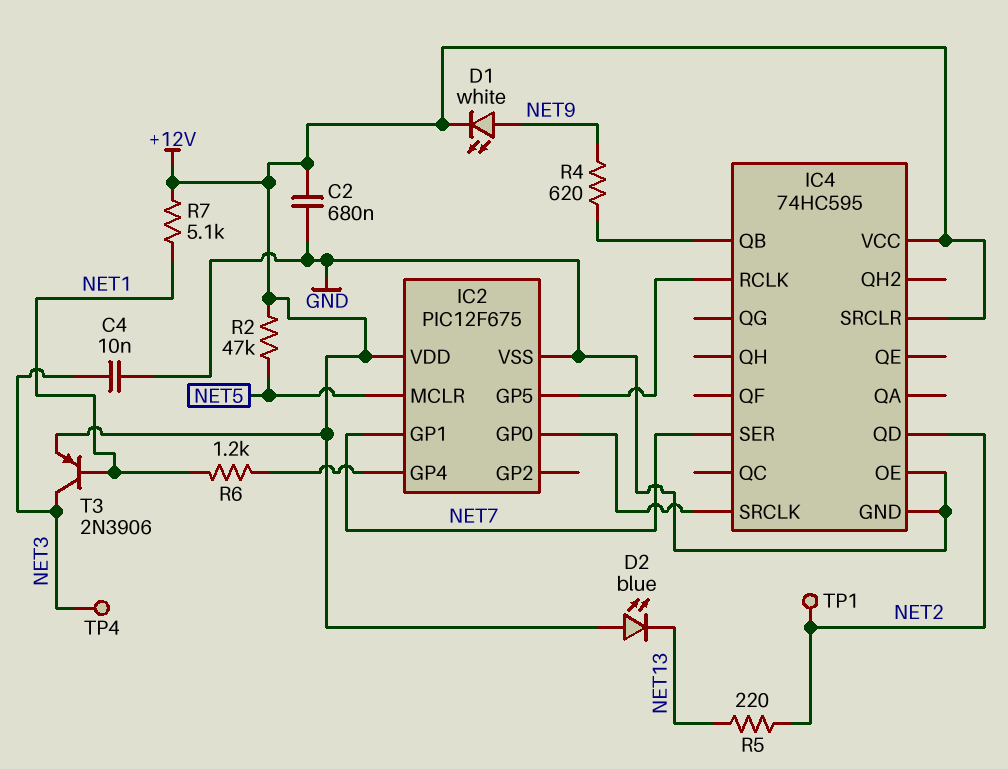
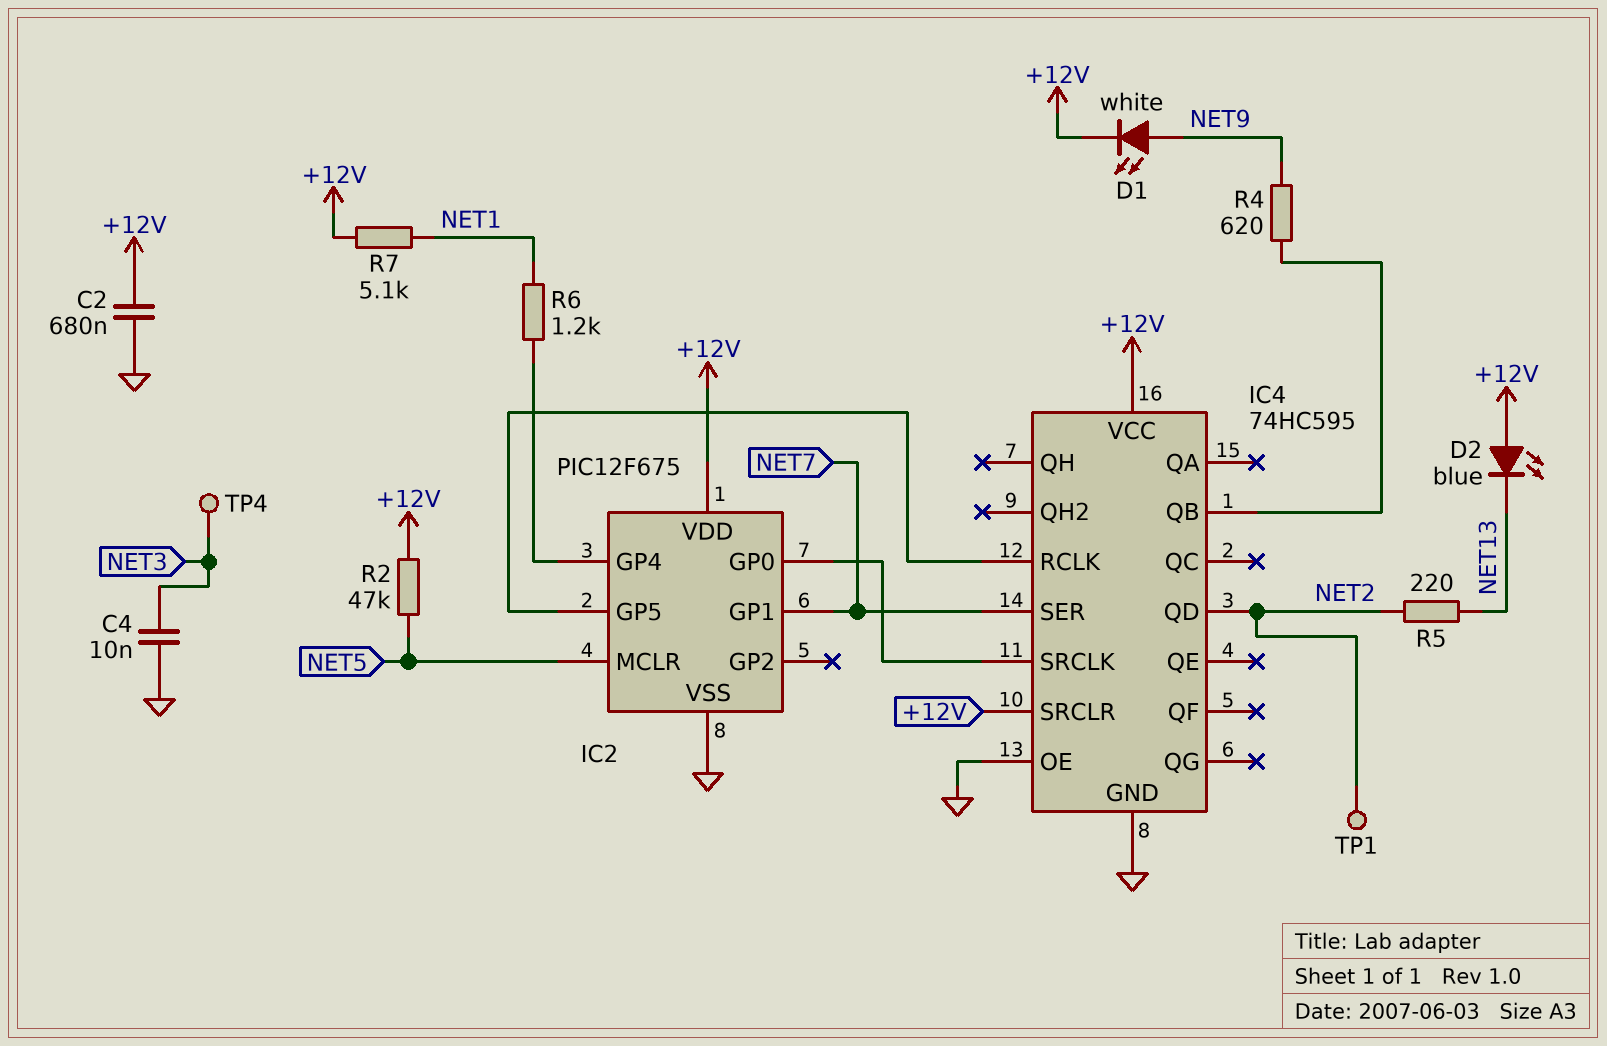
T3: PNP 2N3906 (B NET1, C NET3, E +12V) -> none

